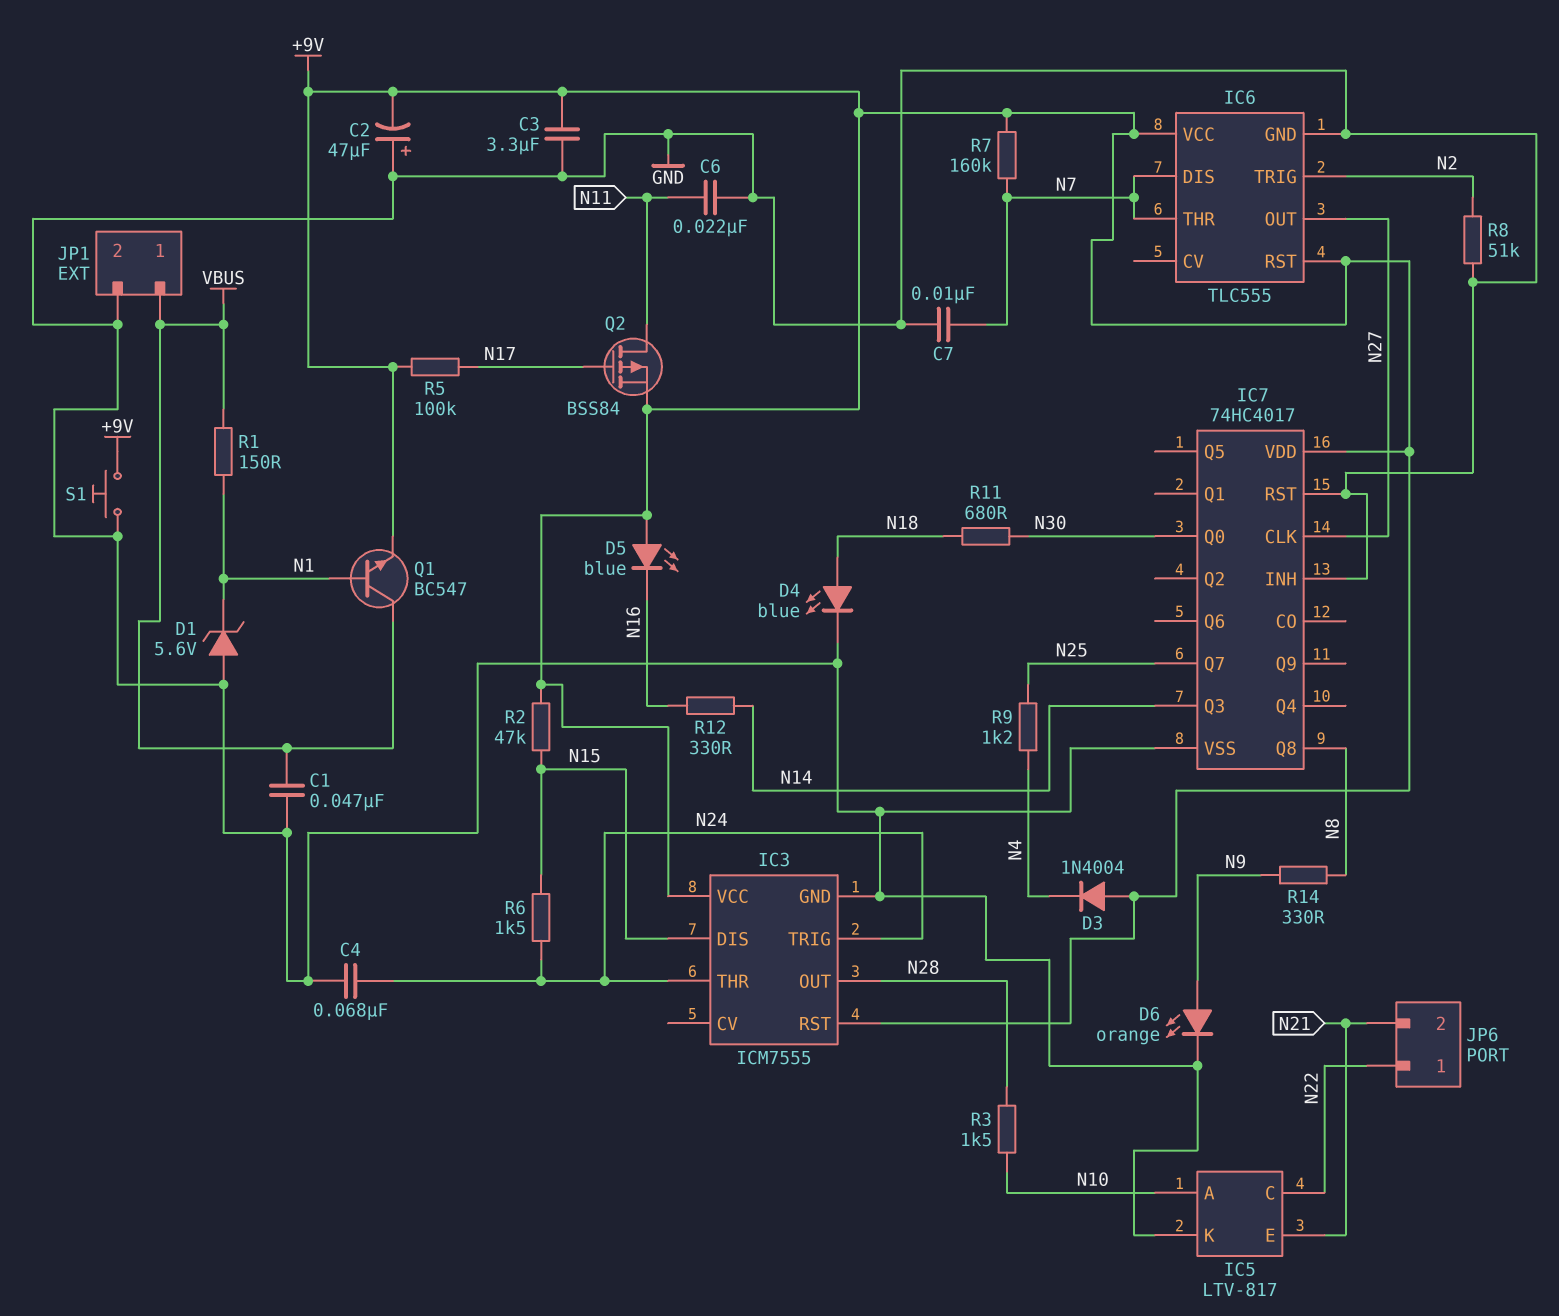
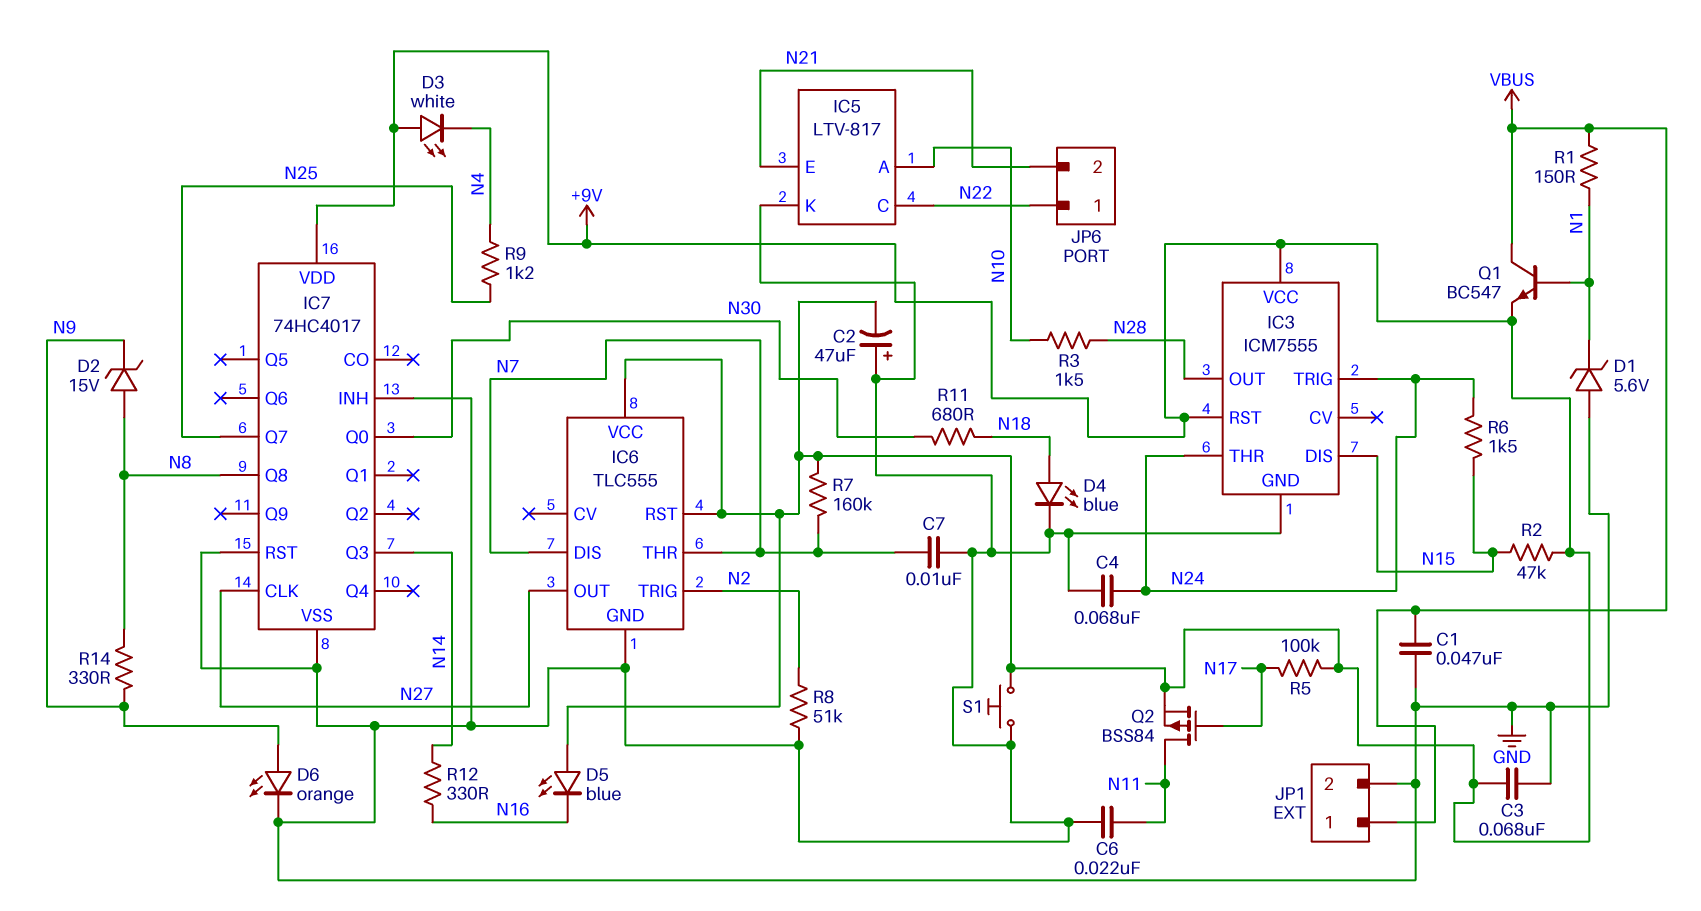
C3: 3.3uF (+9V, GND) -> 68nF (+9V, GND)
D2: none -> zener 15V (A N8, K N9)
D3: diode 1N4004 (A +9V, K N4) -> LED white (A +9V, K N4)

